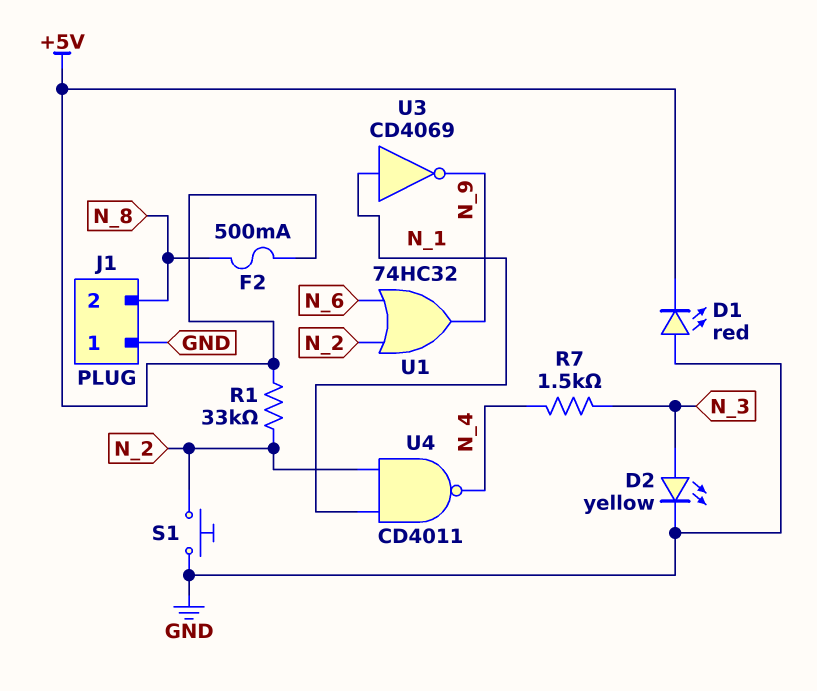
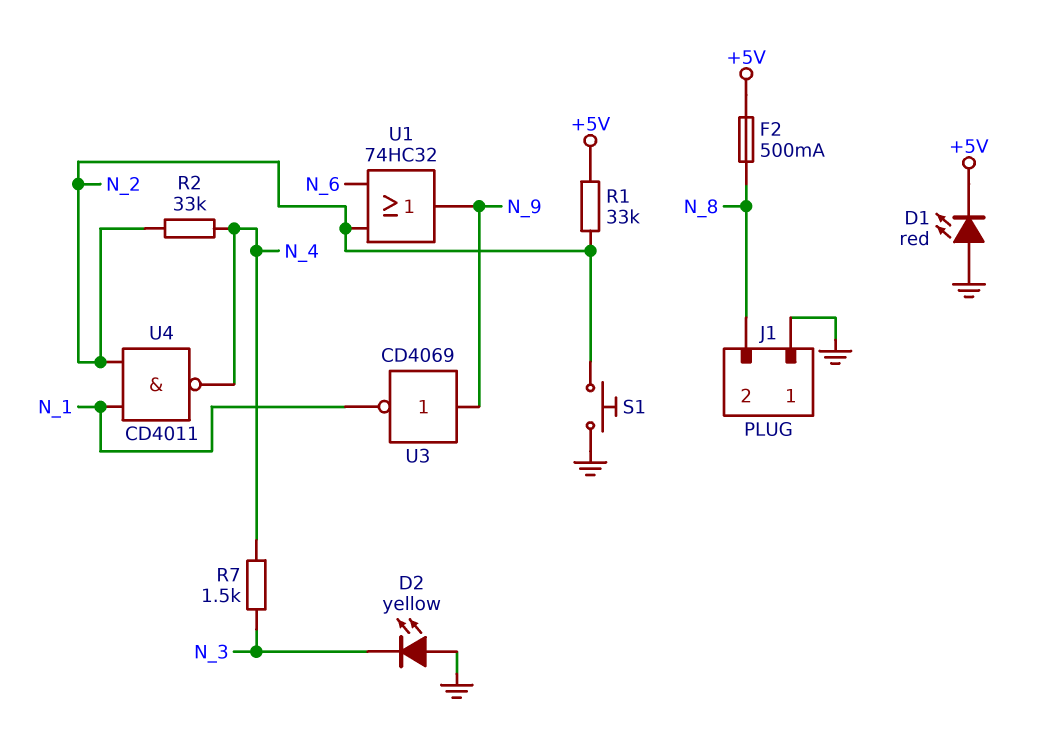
D2: LED yellow (A N_3, K GND) -> LED yellow (A GND, K N_3)
R2: none -> 33k (N_2, N_4)
U3: NOT CD4069 (in N_1, out N_9) -> NOT CD4069 (in N_9, out N_1)

